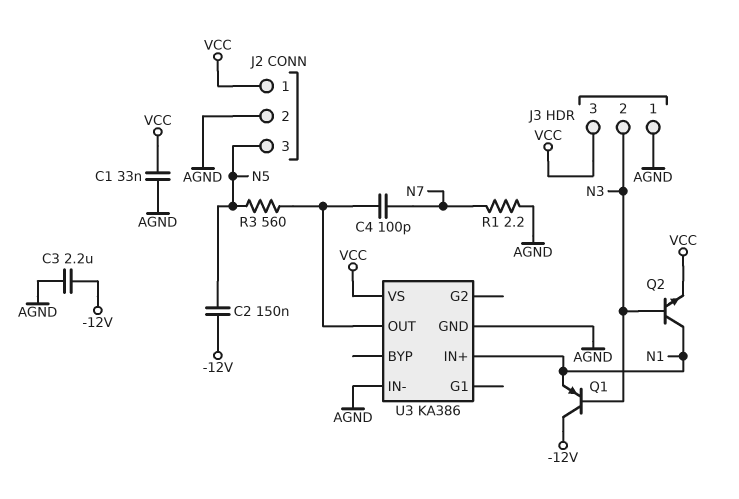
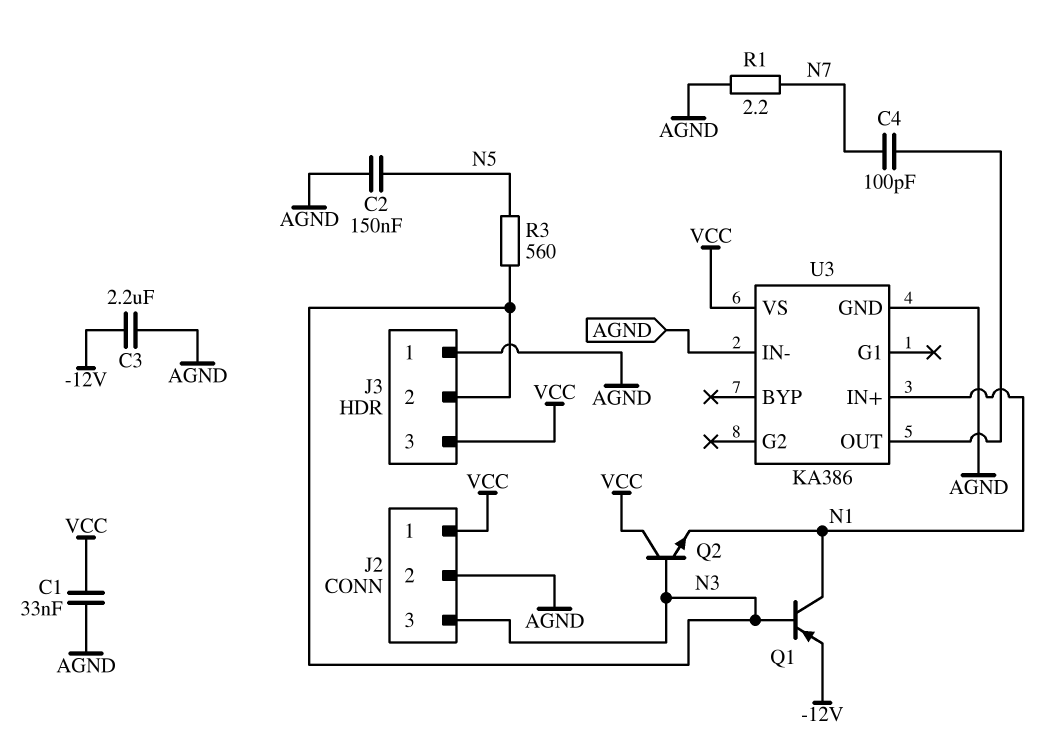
C2: 150nF (-12V, N5) -> 150nF (AGND, N5)
J2 pin 3: N5 -> N3
Q1: PNP (B N3, C -12V, E N1) -> PNP (B N3, C N1, E -12V)
Q2: NPN (B N3, C N1, E VCC) -> NPN (B N3, C VCC, E N1)
R3: 560 (N5, U3/OUT) -> 560 (N3, N5)

